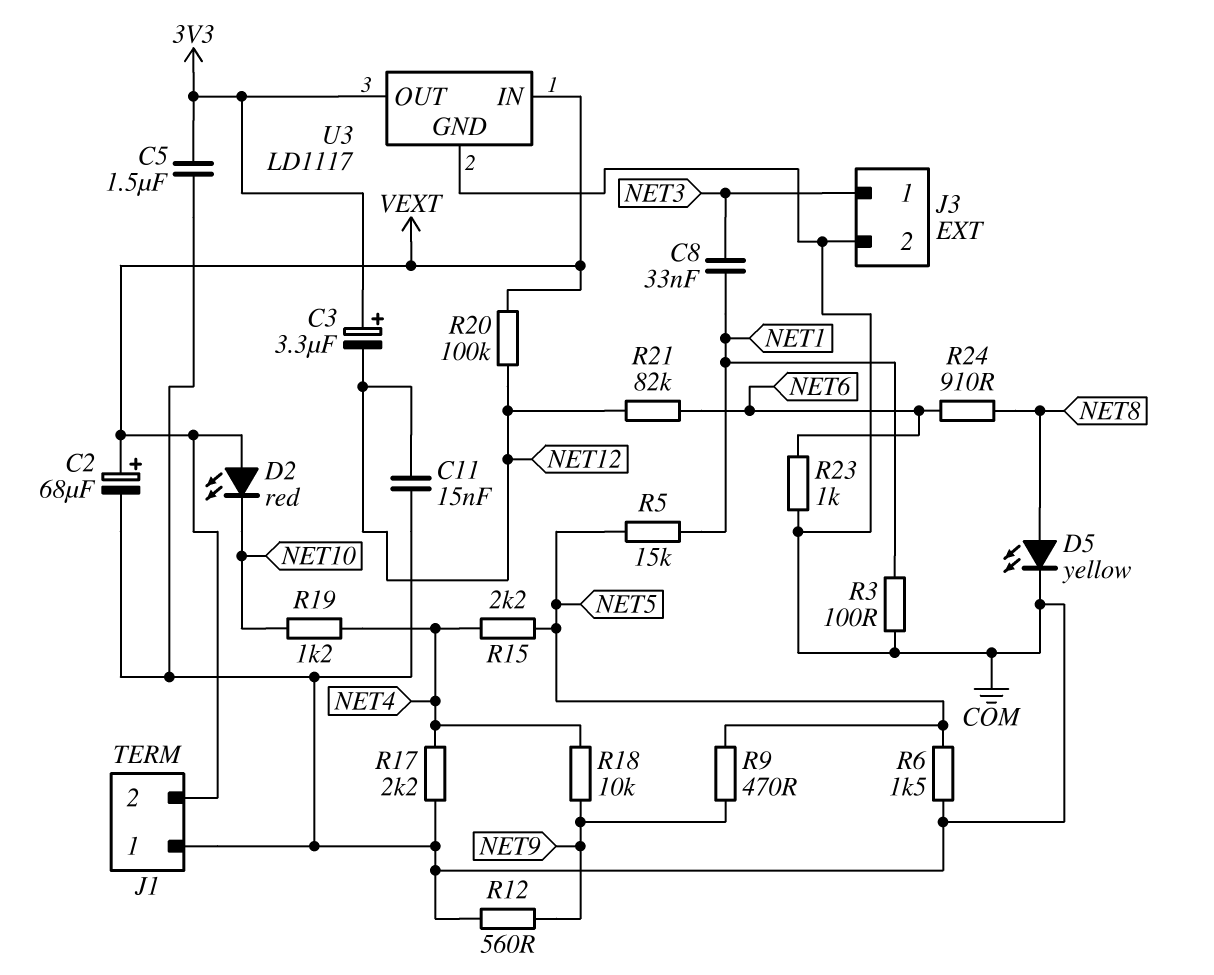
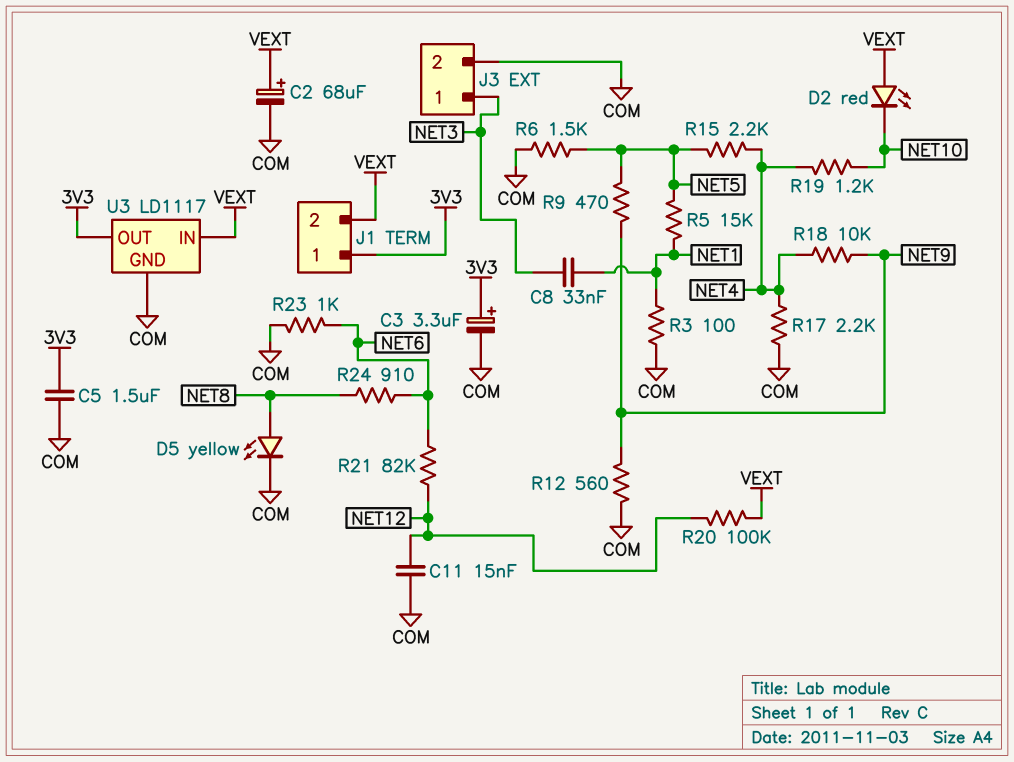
C3: 3.3uF (plus 3V3, minus NET12) -> 3.3uF (plus 3V3, minus COM)
J1 pin 1: COM -> 3V3

